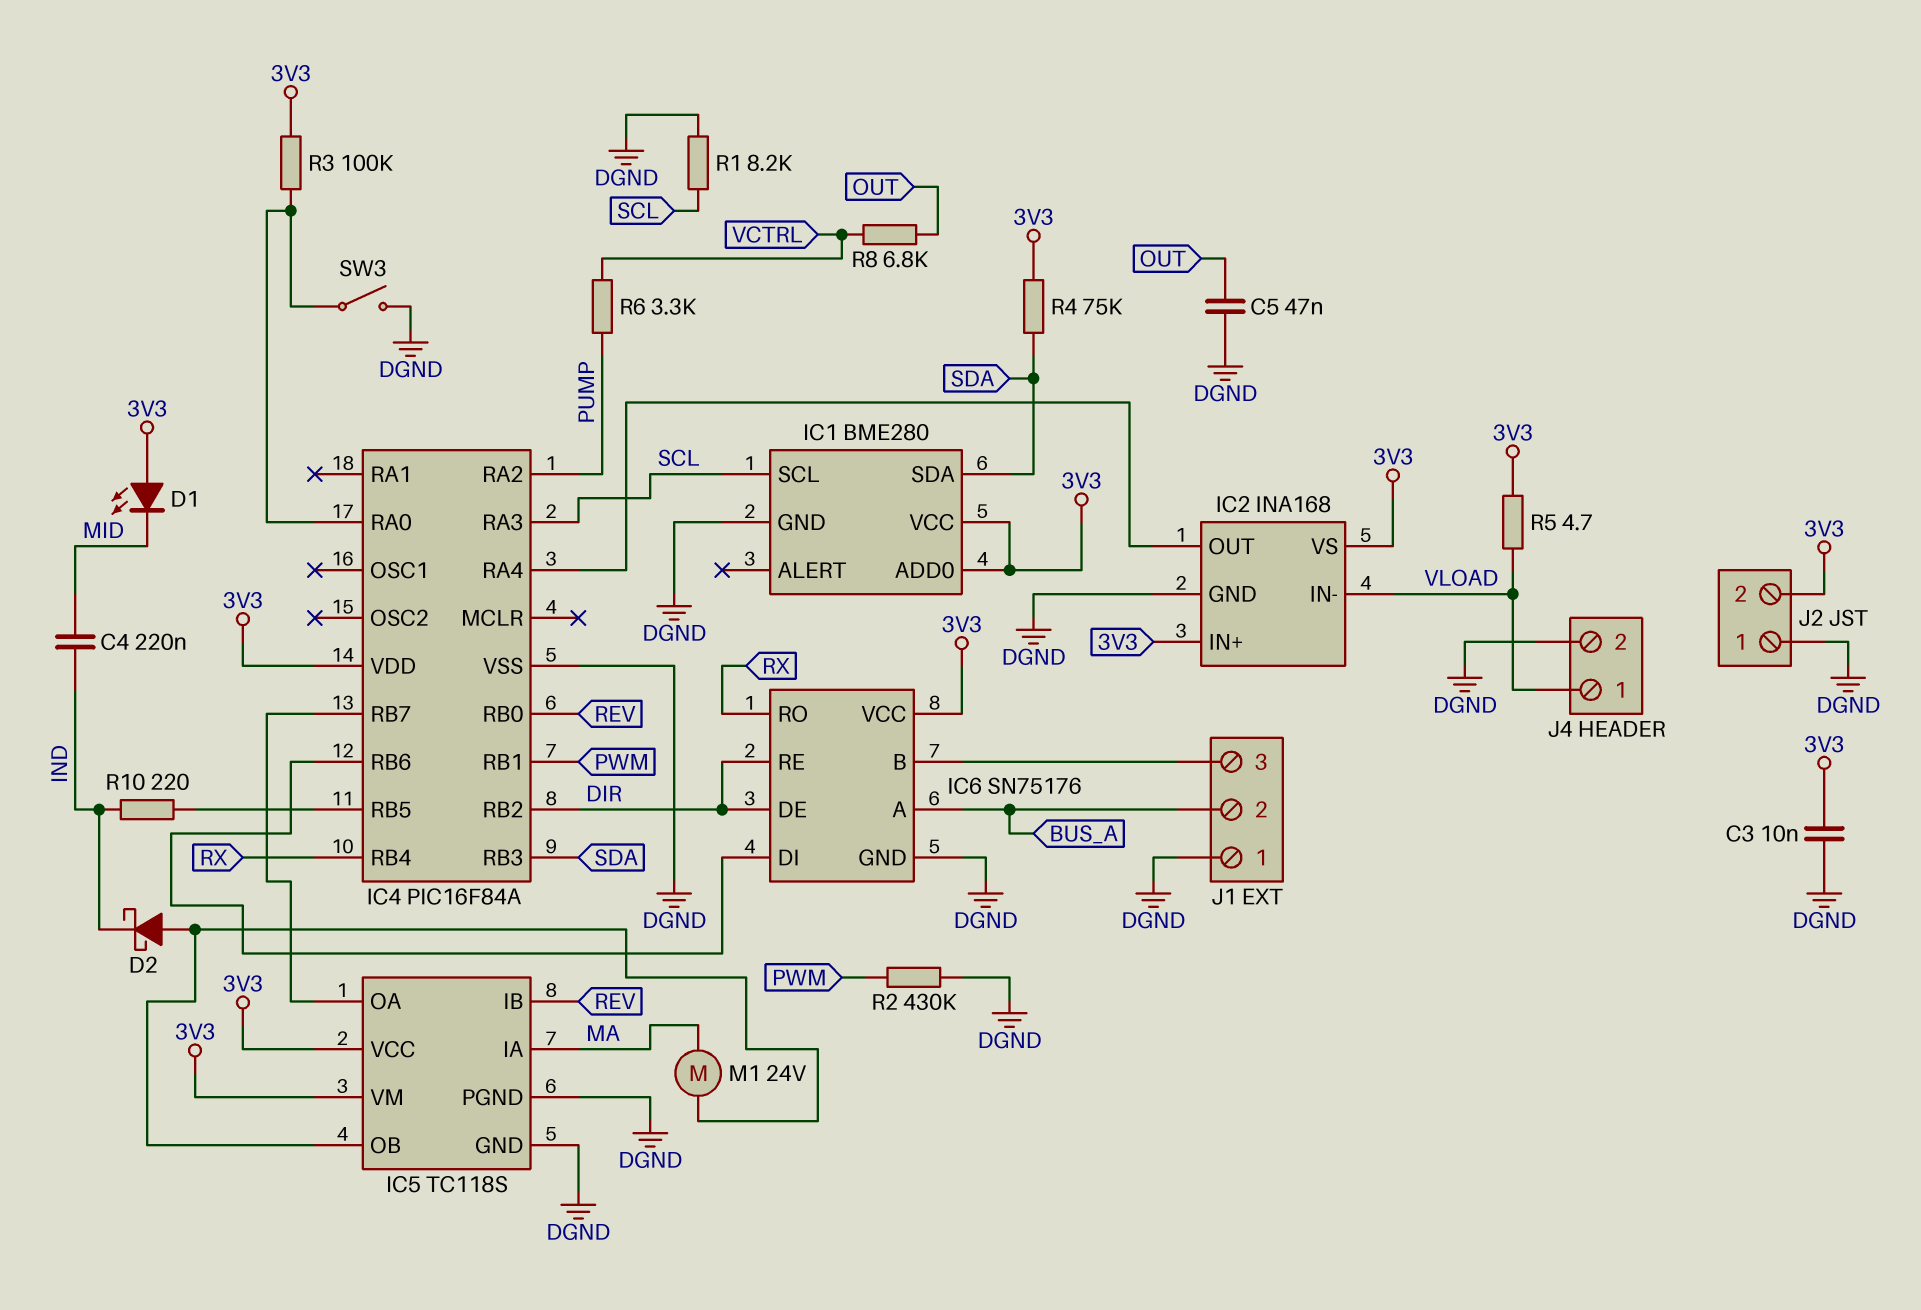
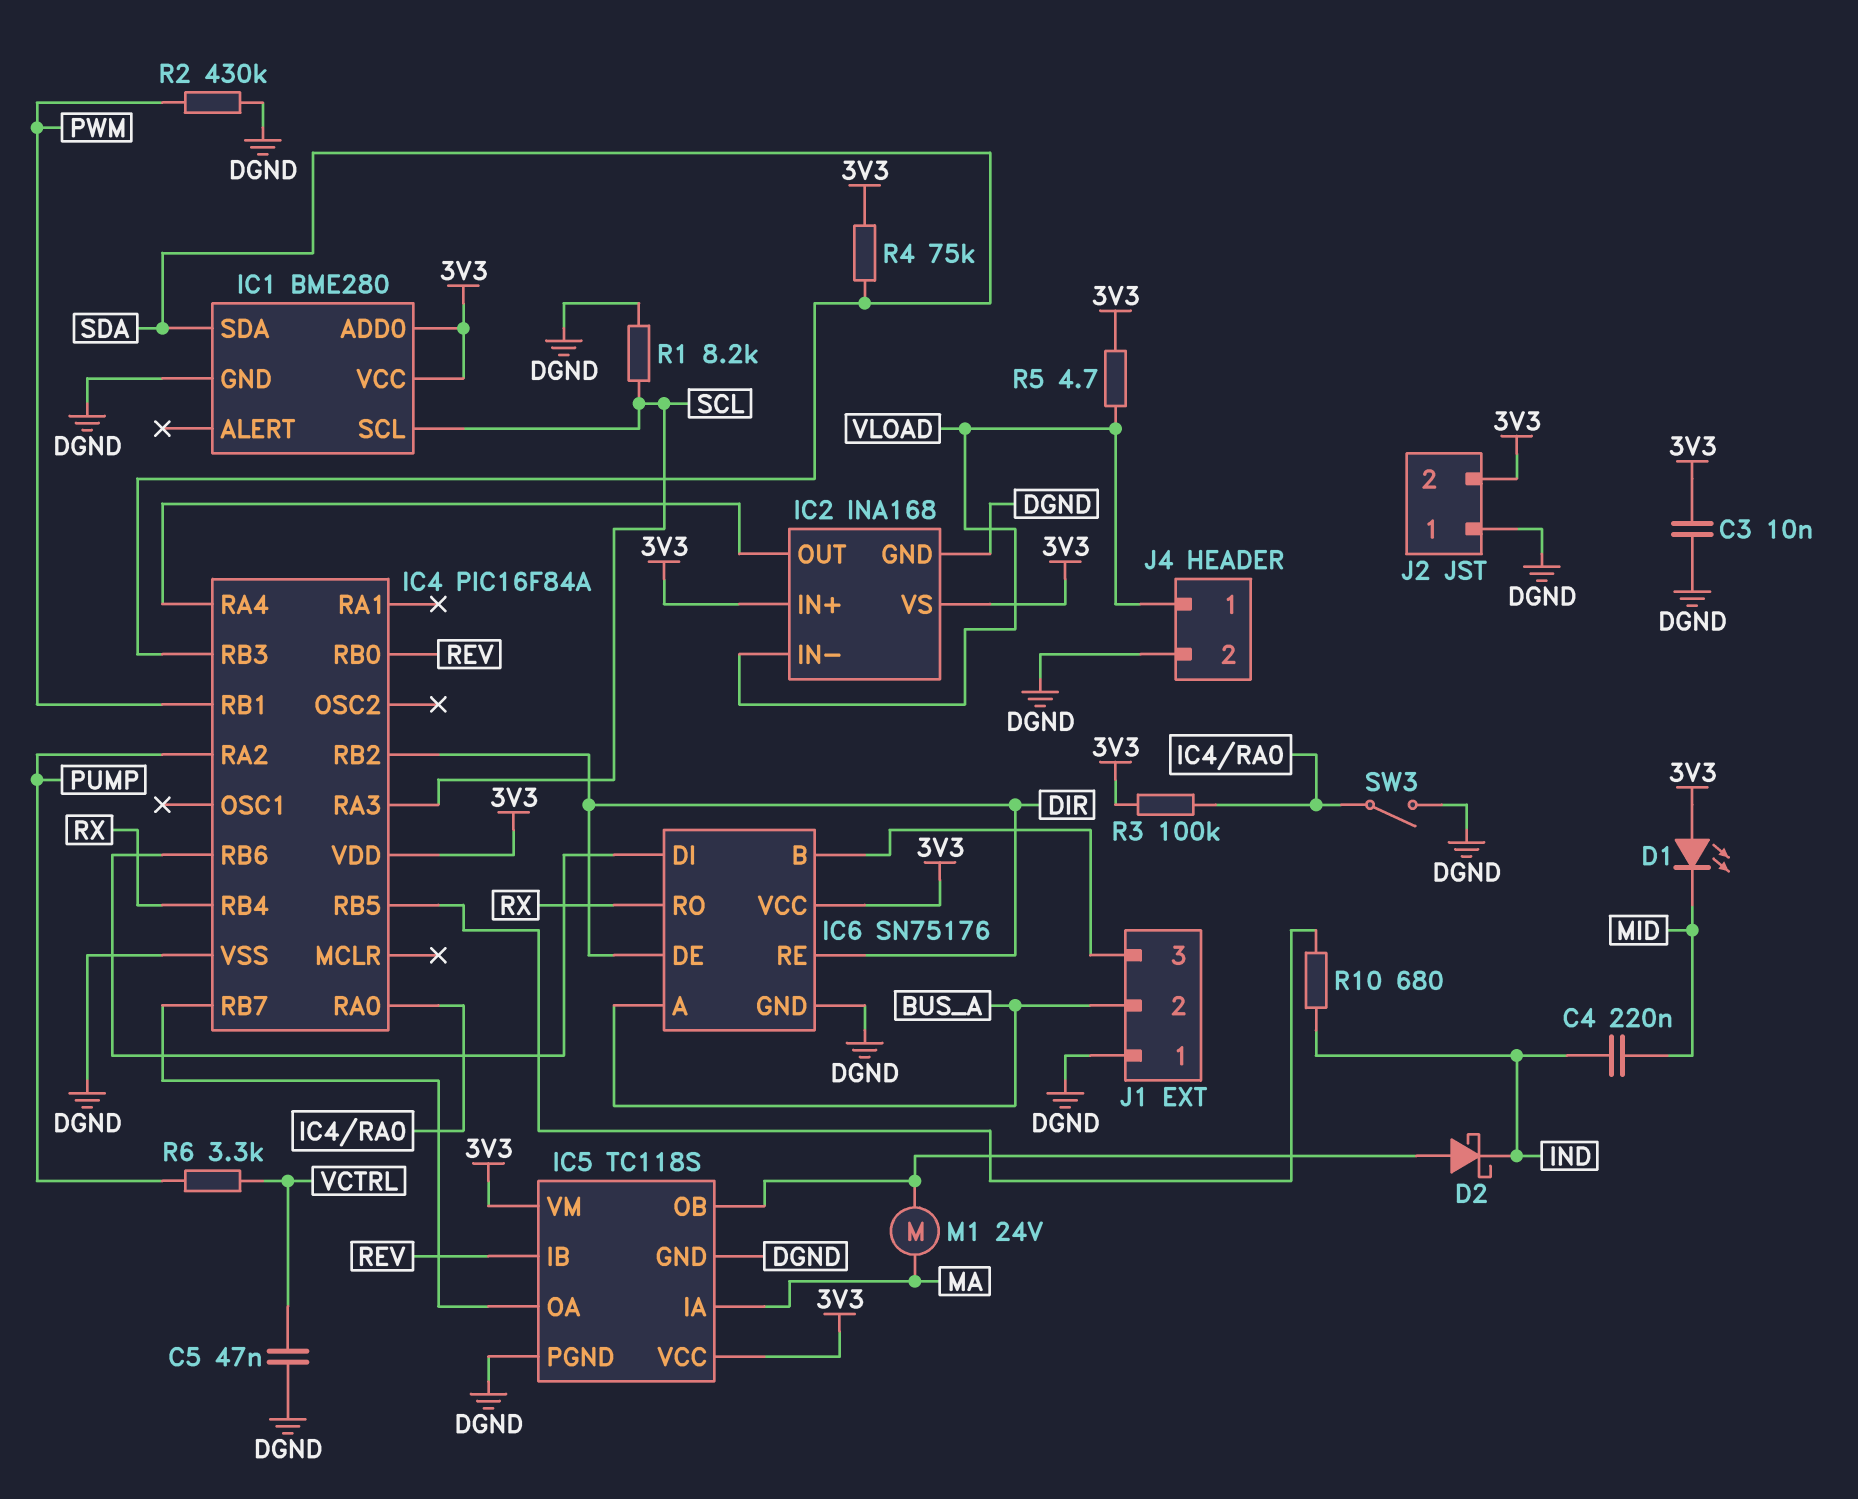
C5: 47nF (DGND, OUT) -> 47nF (DGND, VCTRL)
R8: 6.8k (OUT, VCTRL) -> none
R10: 220 (IC4/RB5, IND) -> 680 (IC4/RB5, IND)

